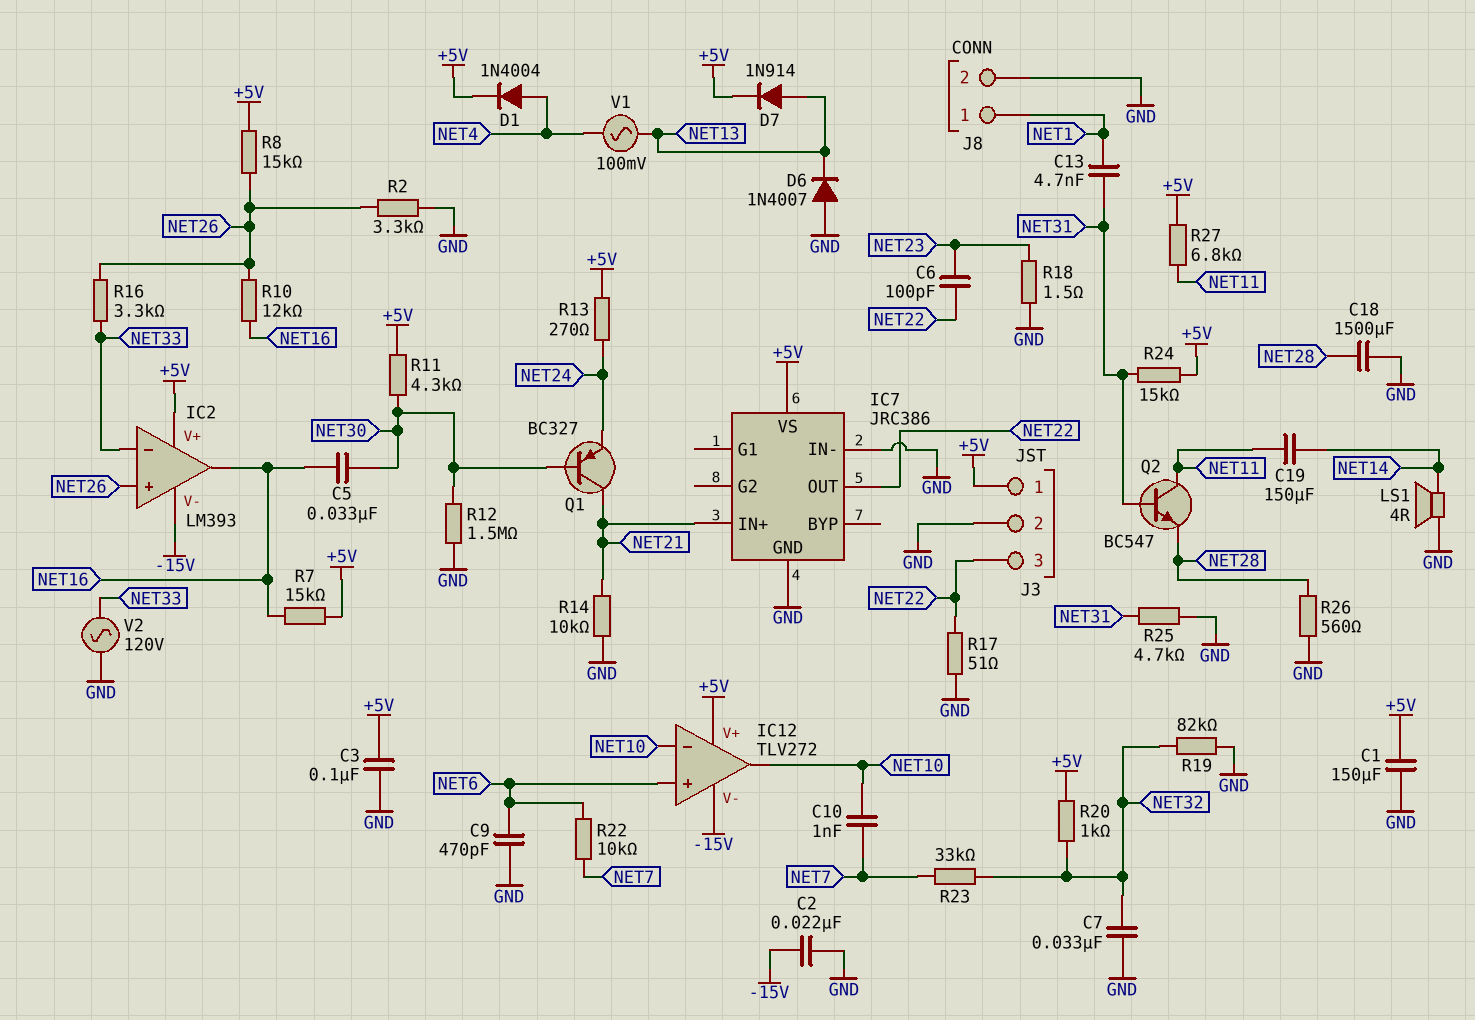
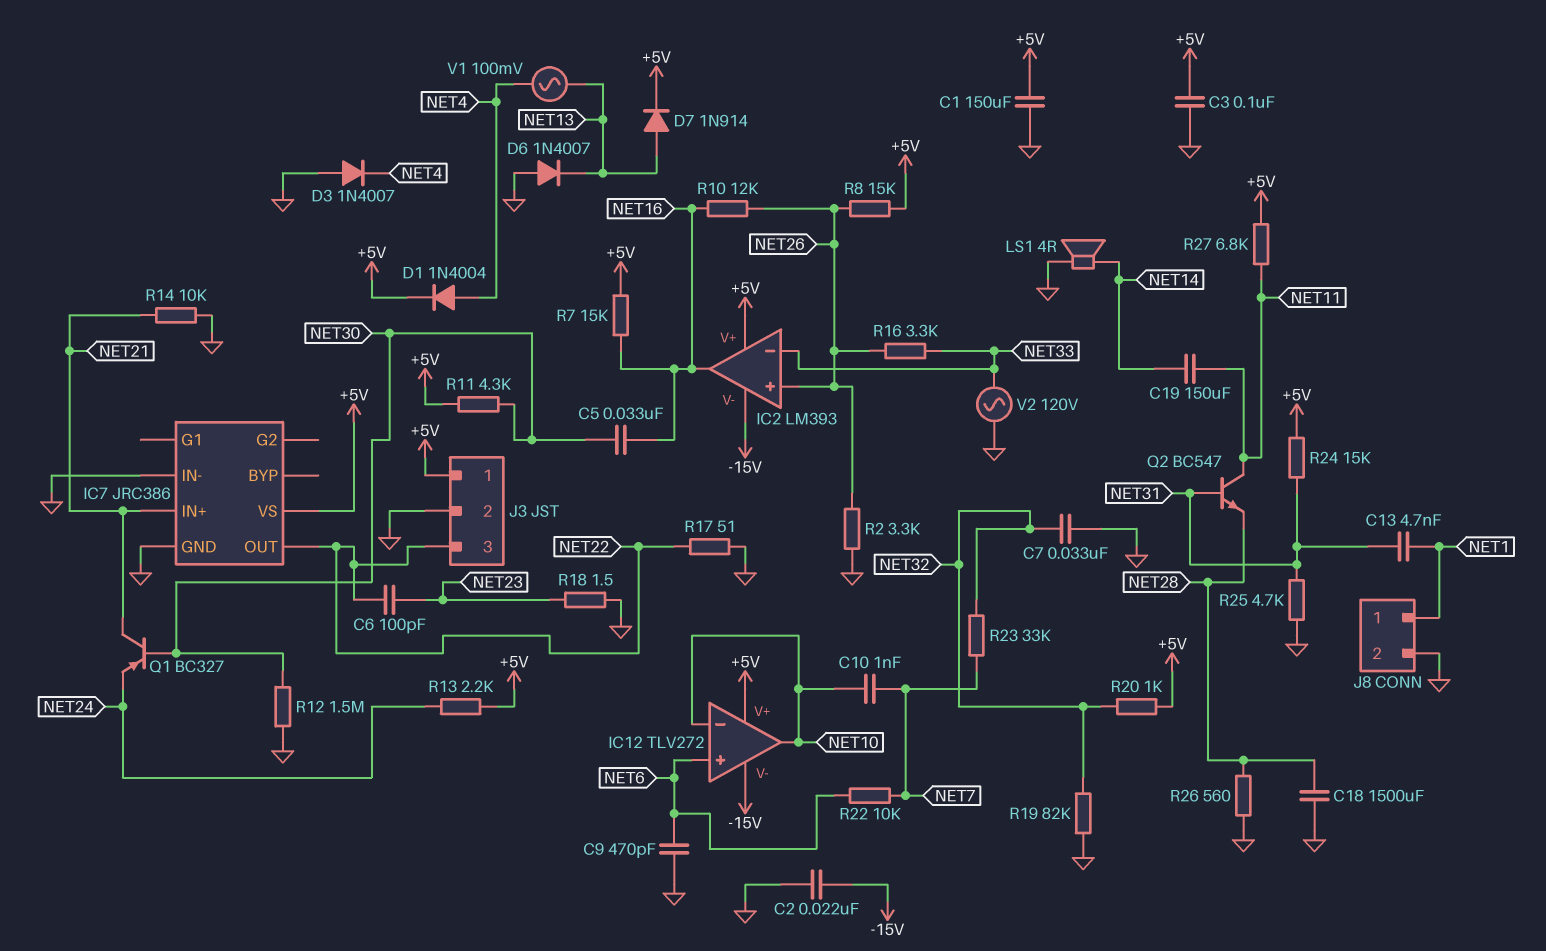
D3: none -> diode 1N4007 (A GND, K NET4)
R13: 270 (+5V, NET24) -> 2.2k (+5V, NET24)

